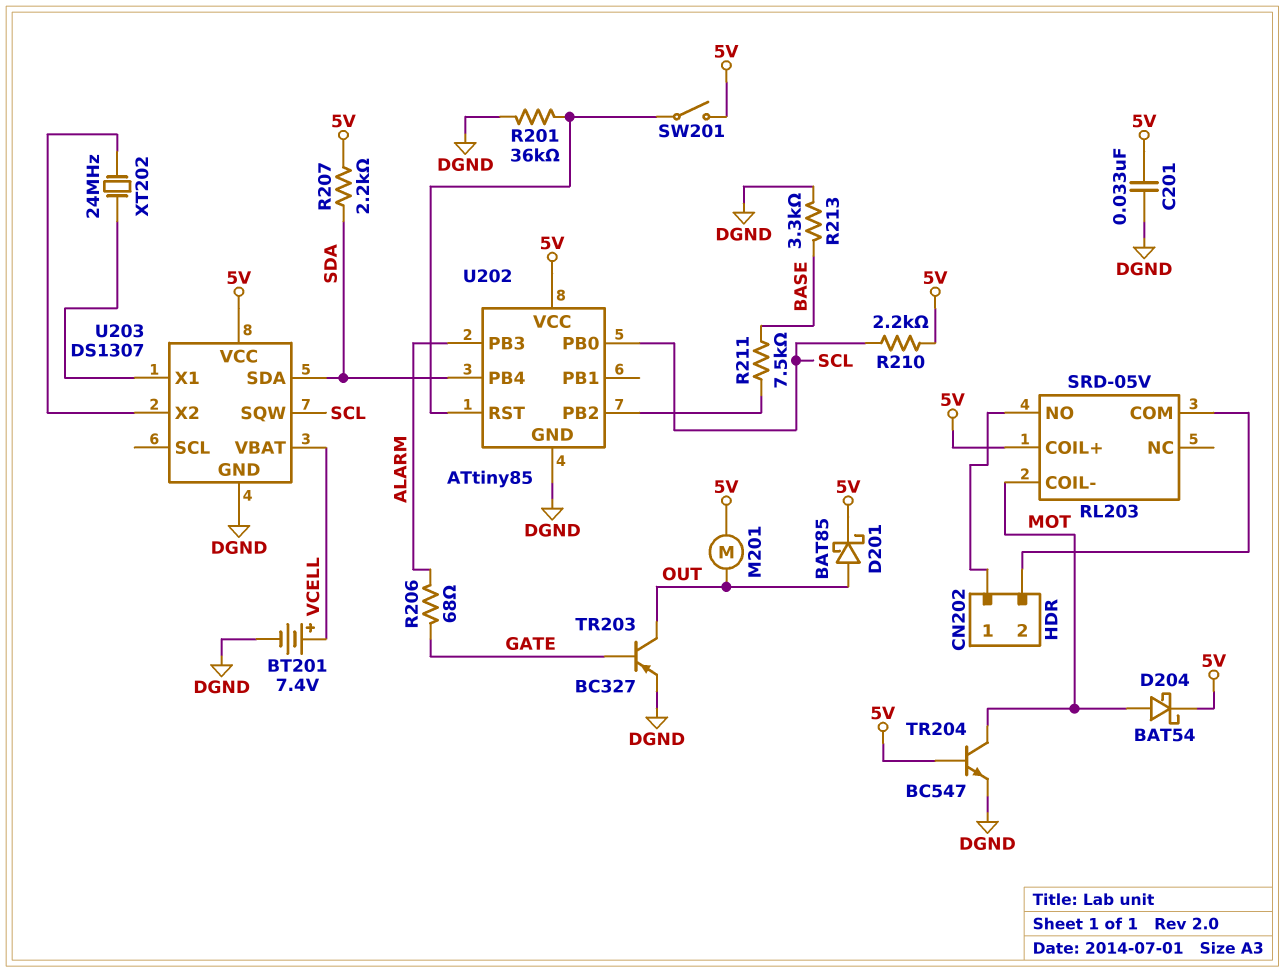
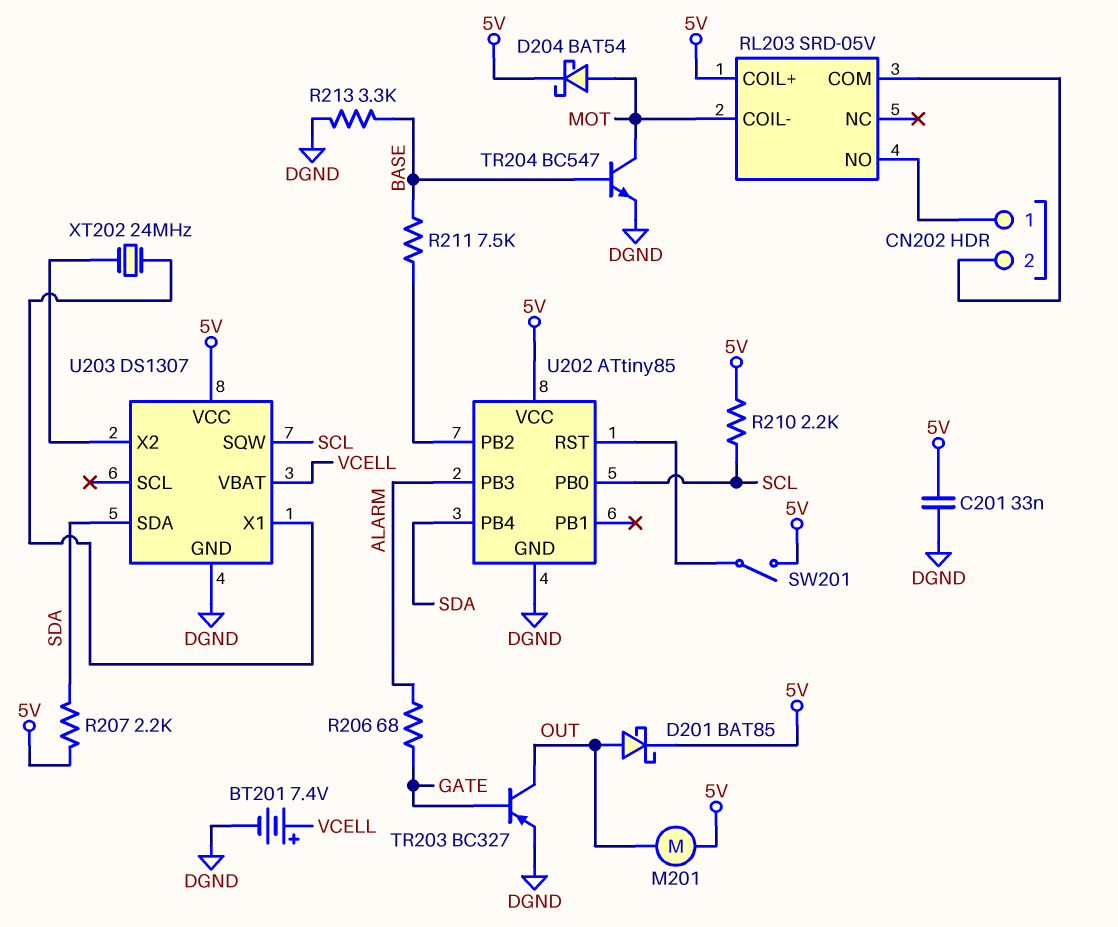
R201: 36k (DGND, U202/RST) -> none
TR204: NPN BC547 (B 5V, C MOT, E DGND) -> NPN BC547 (B BASE, C MOT, E DGND)

